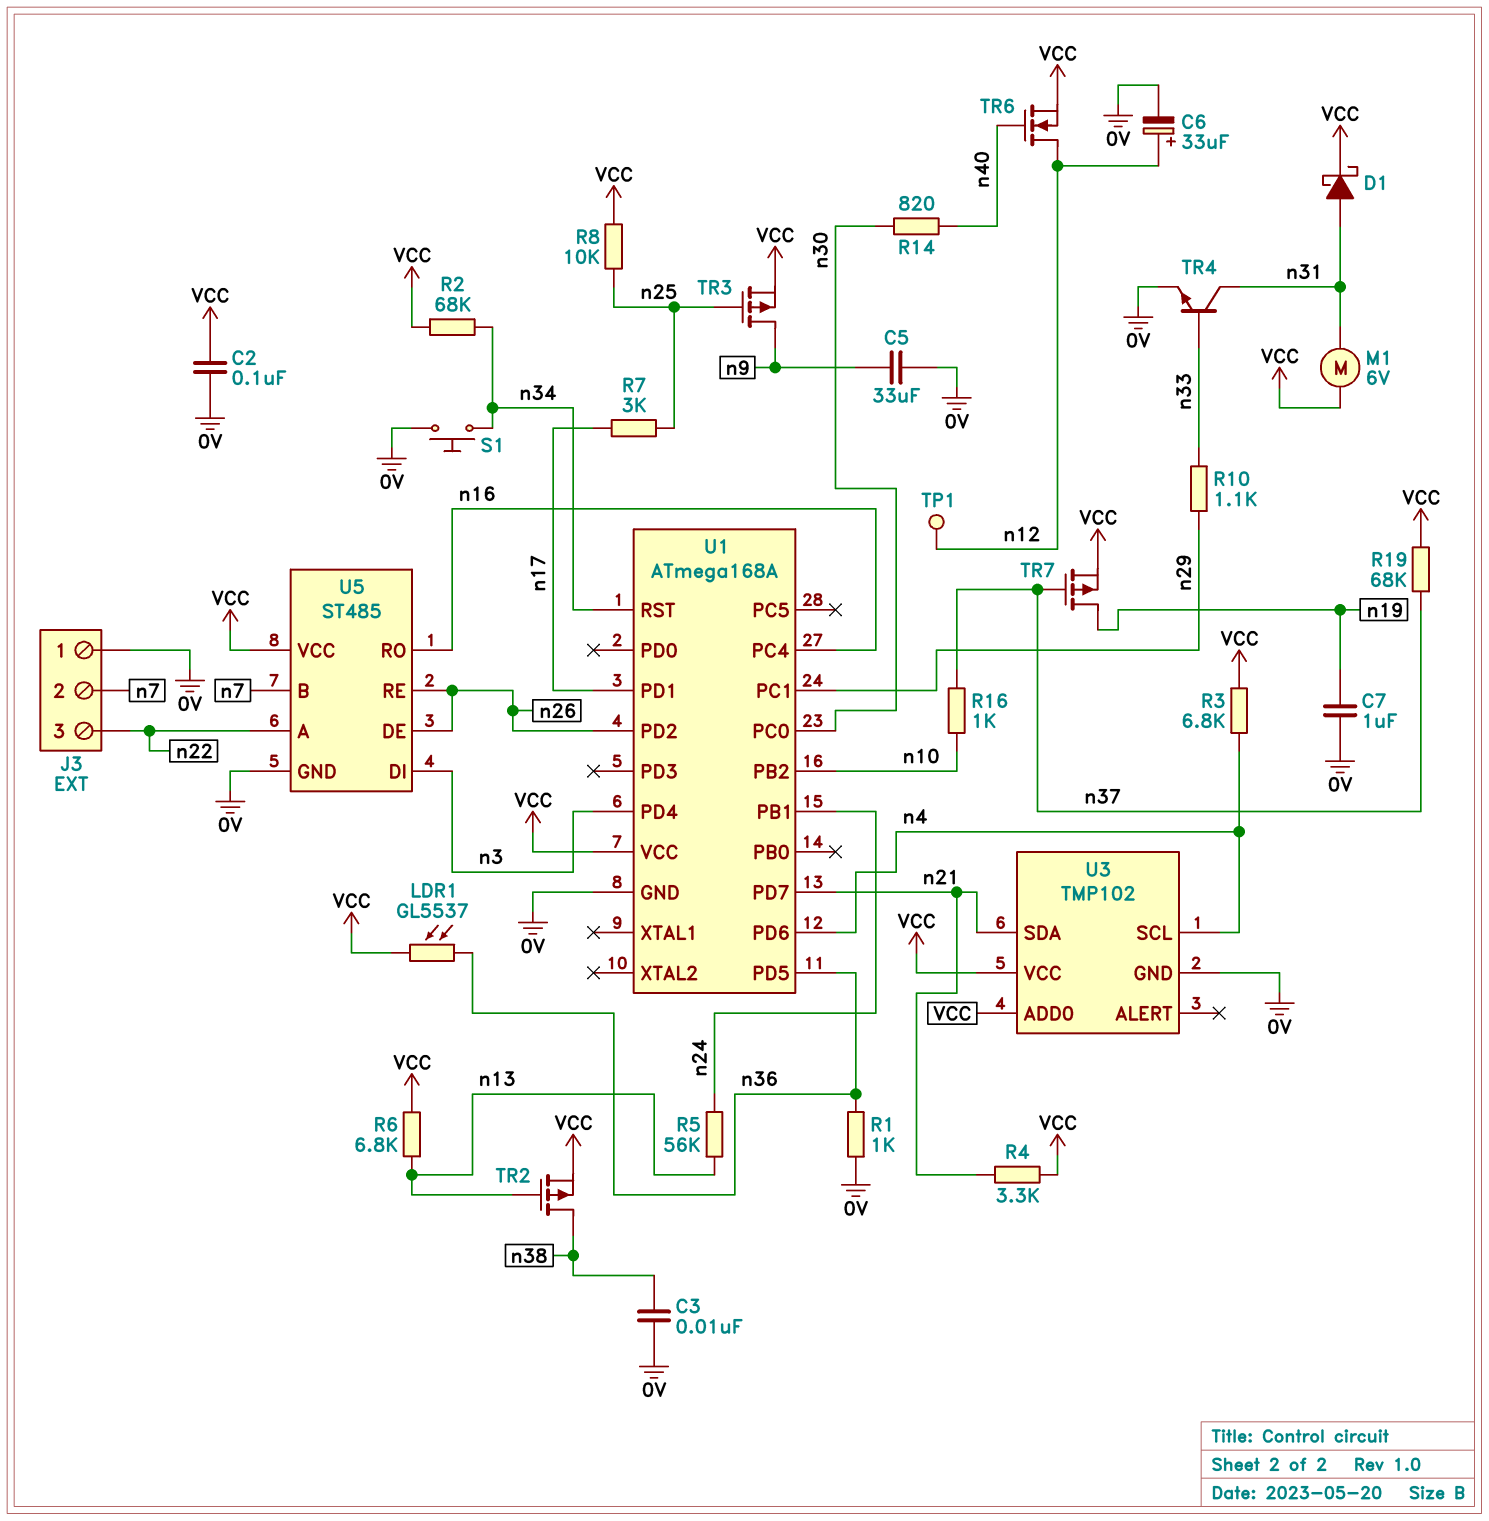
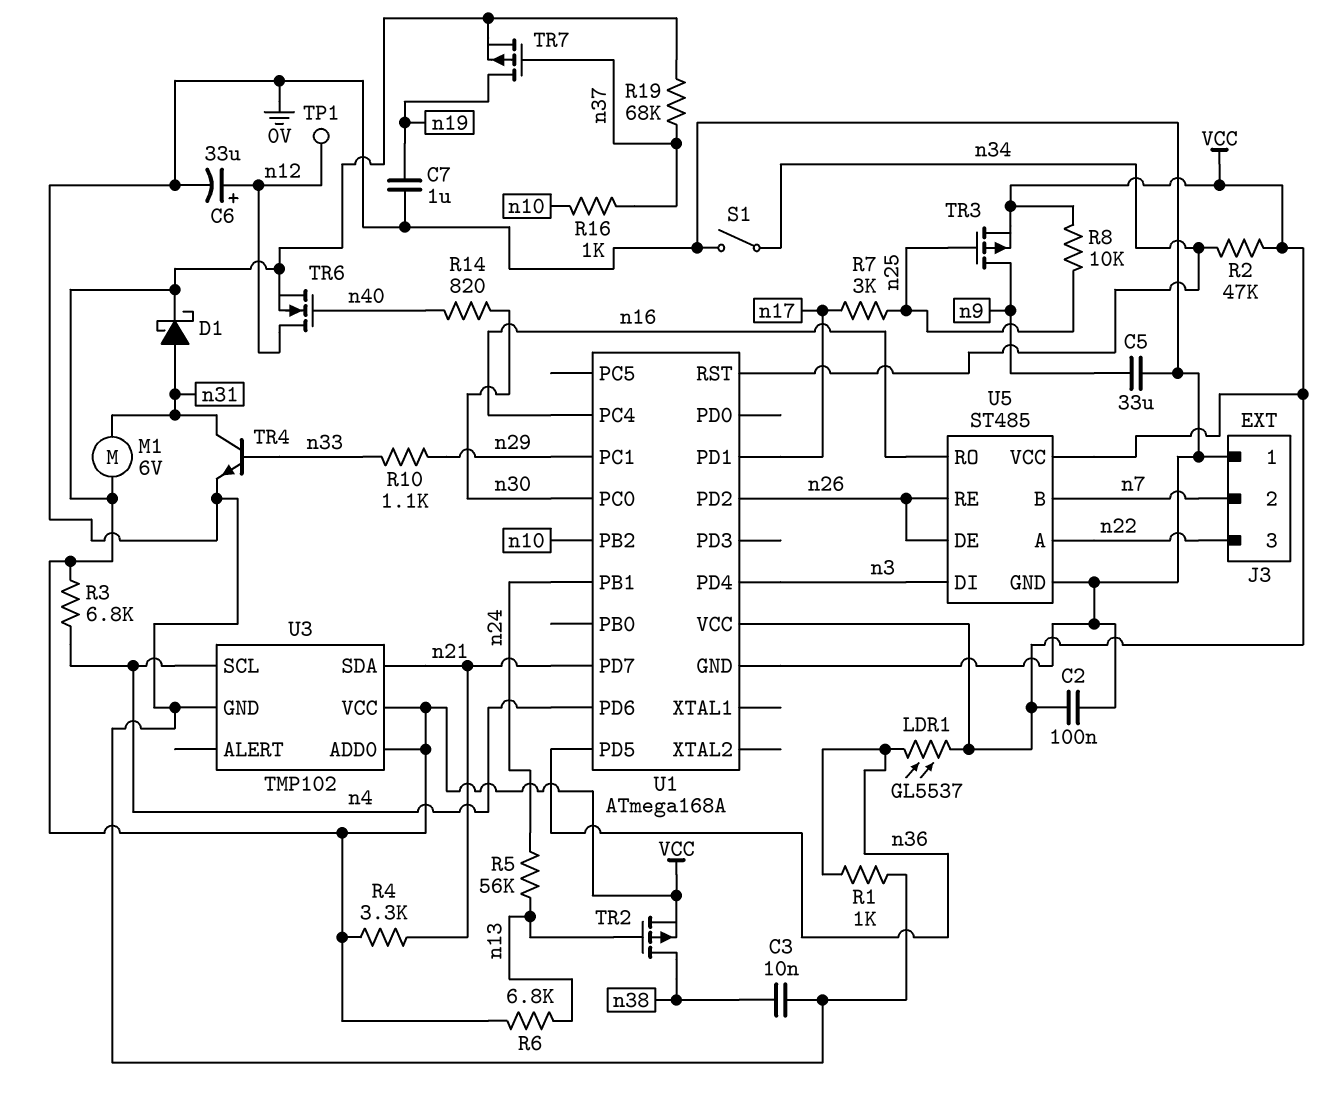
R2: 68k (VCC, n34) -> 47k (VCC, n34)
S1: button (0V, n34) -> switch (0V, n34)

